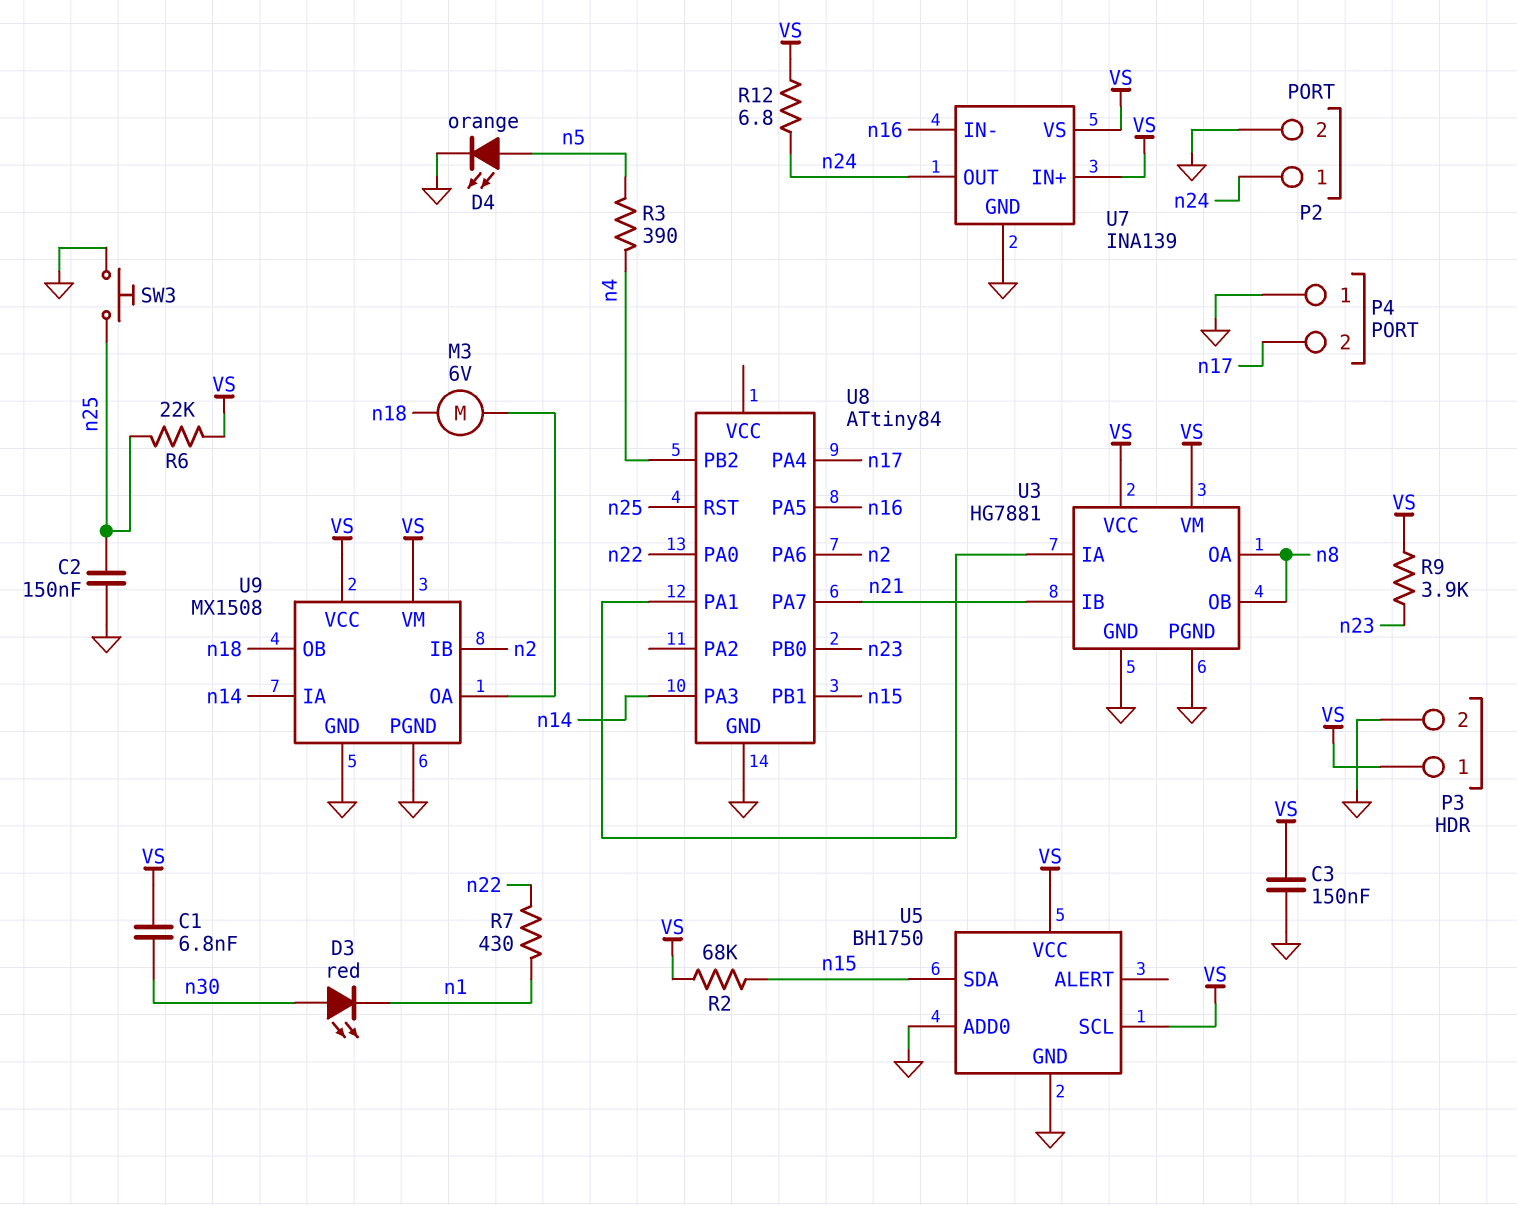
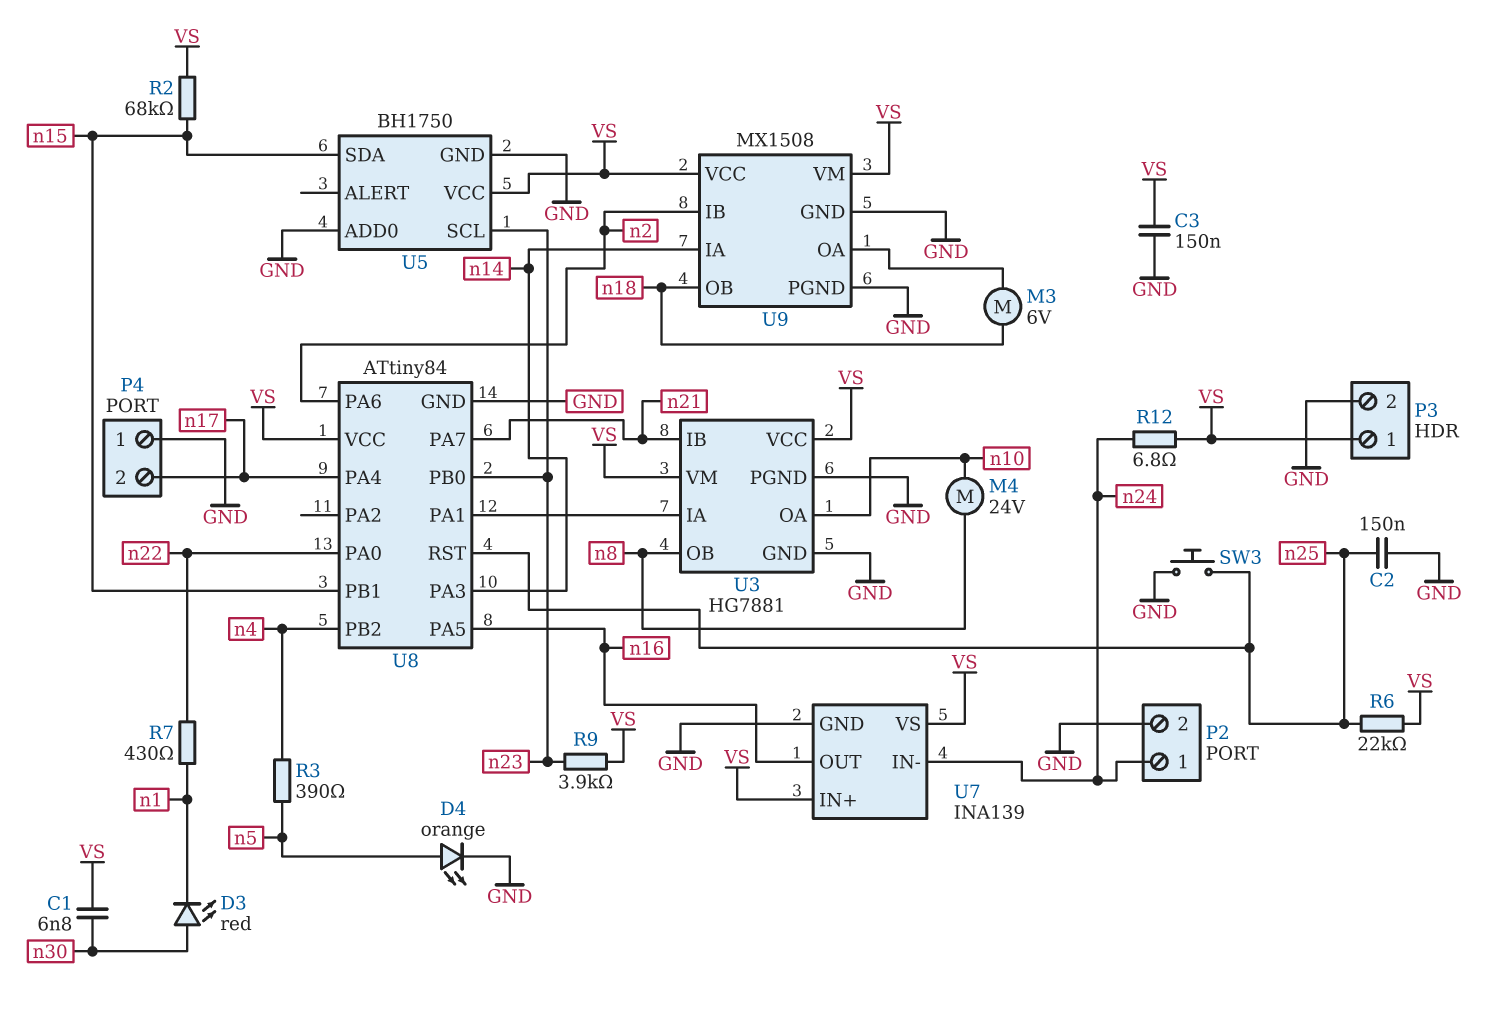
M4: none -> motor 24V (n8, n10)
U3 pin OA: n8 -> n10
U5 pin SCL: VS -> n23
U7 pin IN-: n16 -> n24
U7 pin OUT: n24 -> n16
U8 pin VCC: none -> VS

